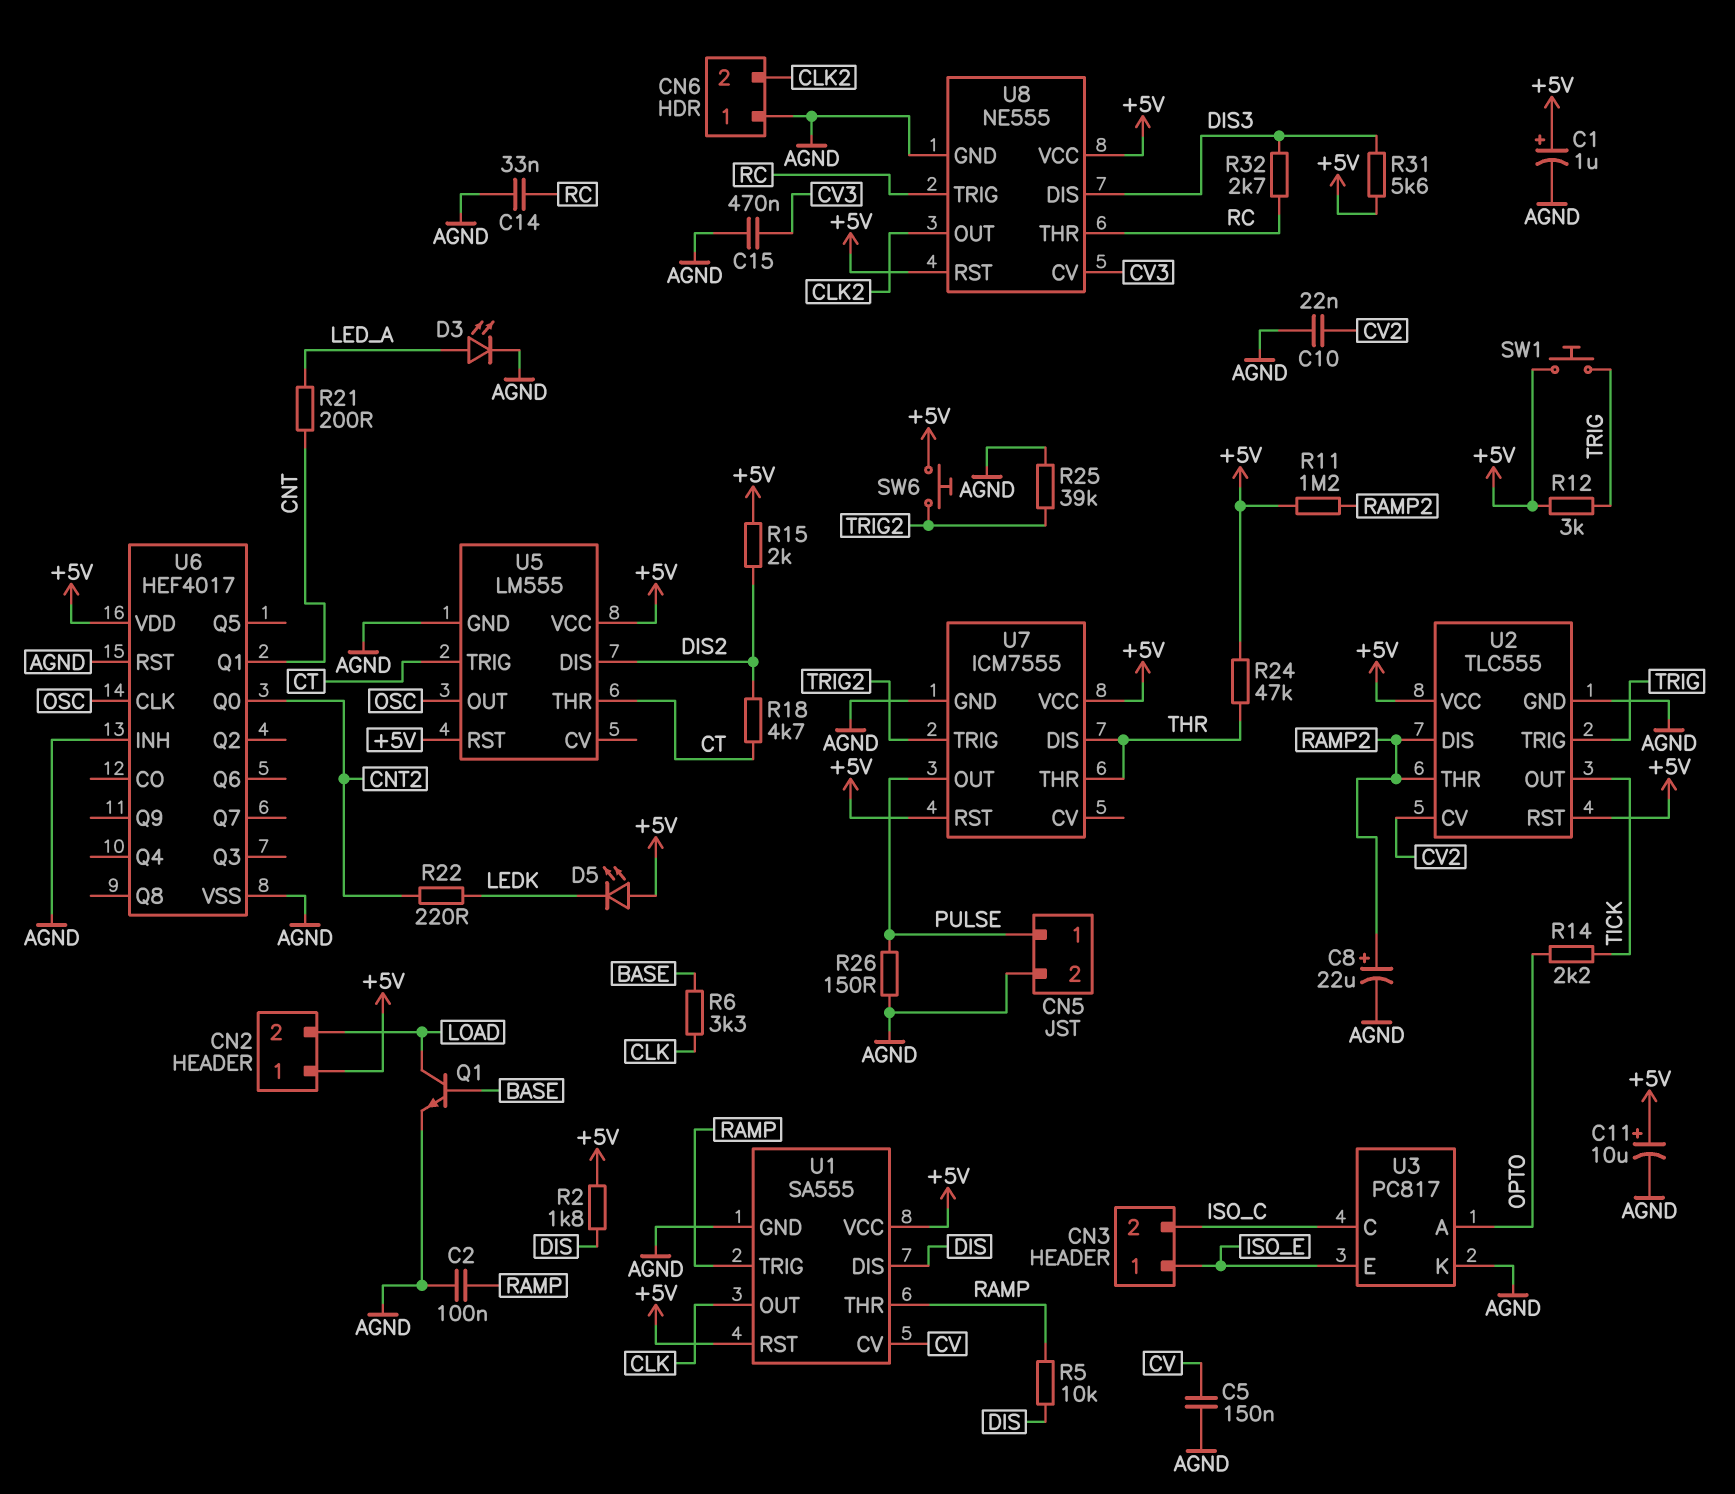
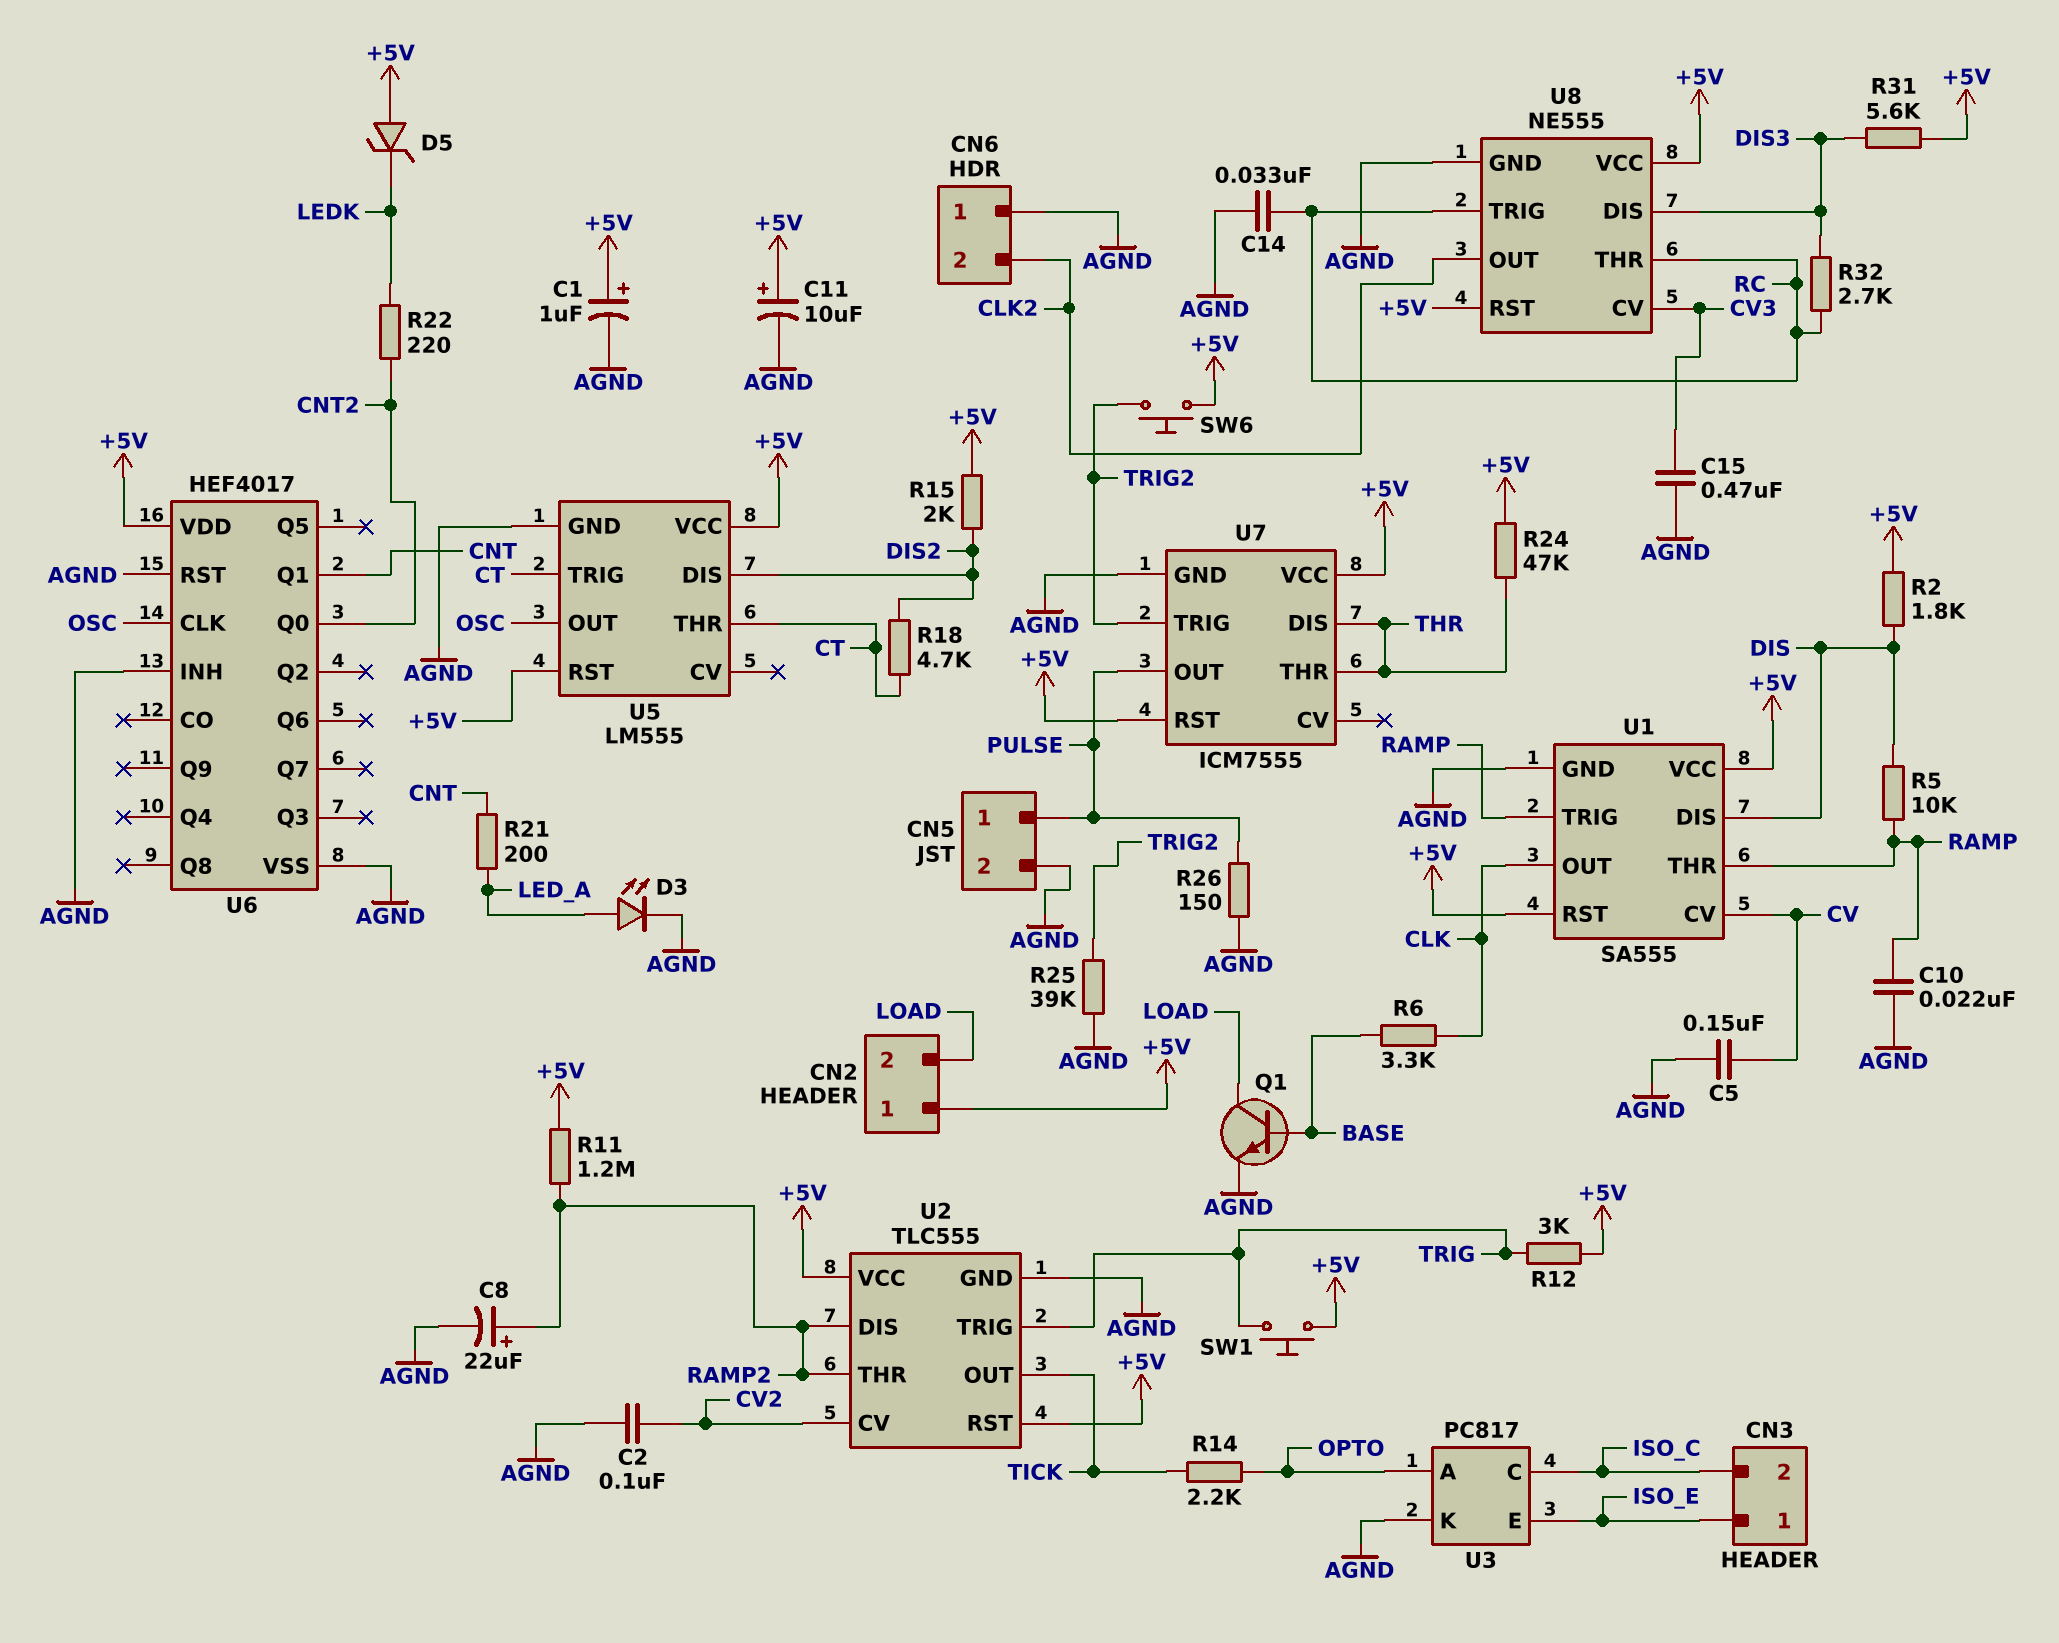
C2: 100nF (AGND, RAMP) -> 100nF (AGND, CV2)
C10: 22nF (AGND, CV2) -> 22nF (AGND, RAMP)
D5: LED (A +5V, K LEDK) -> zener (A +5V, K LEDK)

